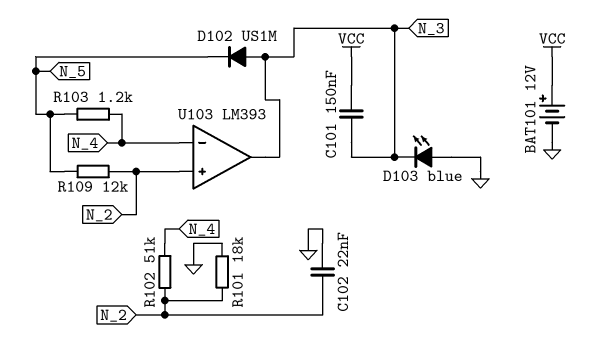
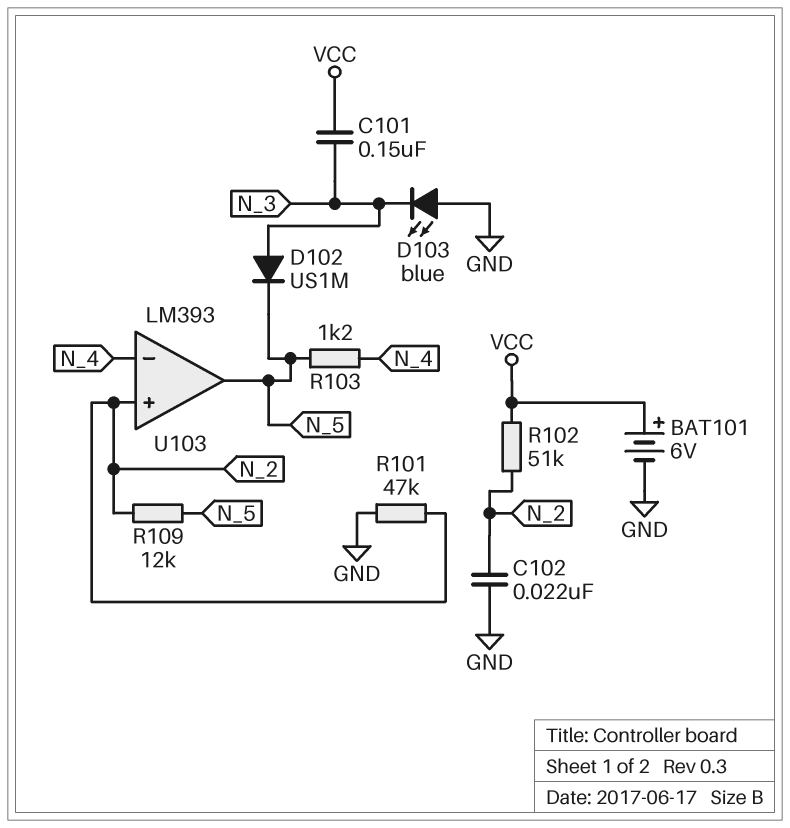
BAT101: 12V (plus VCC, minus GND) -> 6V (plus VCC, minus GND)
R101: 18k (GND, N_2) -> 47k (GND, N_2)
R102: 51k (N_2, N_4) -> 51k (N_2, VCC)
U103 pin out: N_3 -> N_5

